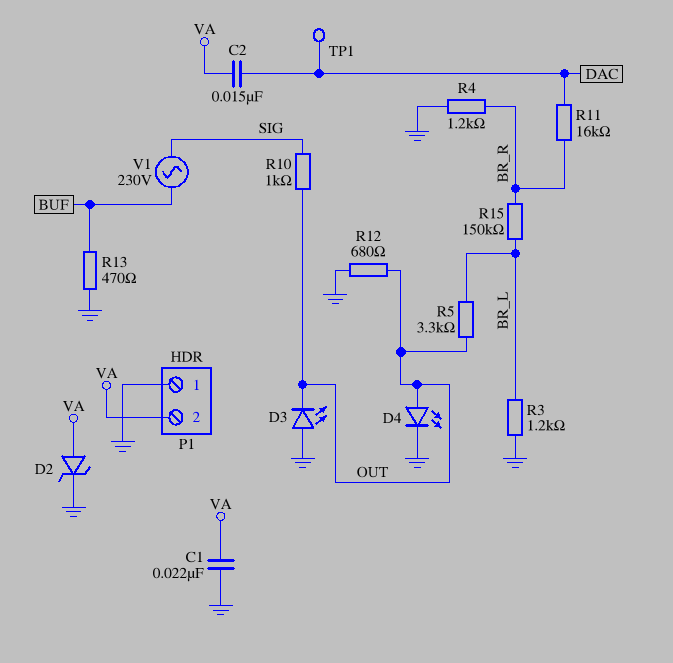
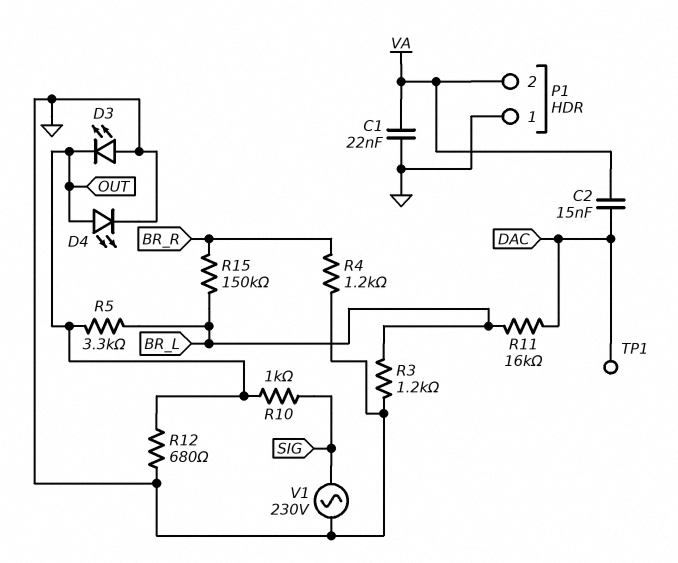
D2: zener (A VA, K GND) -> none
R11: 16k (BR_R, DAC) -> 16k (BR_L, DAC)
R13: 470 (BUF, GND) -> none
V1: AC 230V (BUF, SIG) -> AC 230V (GND, SIG)

